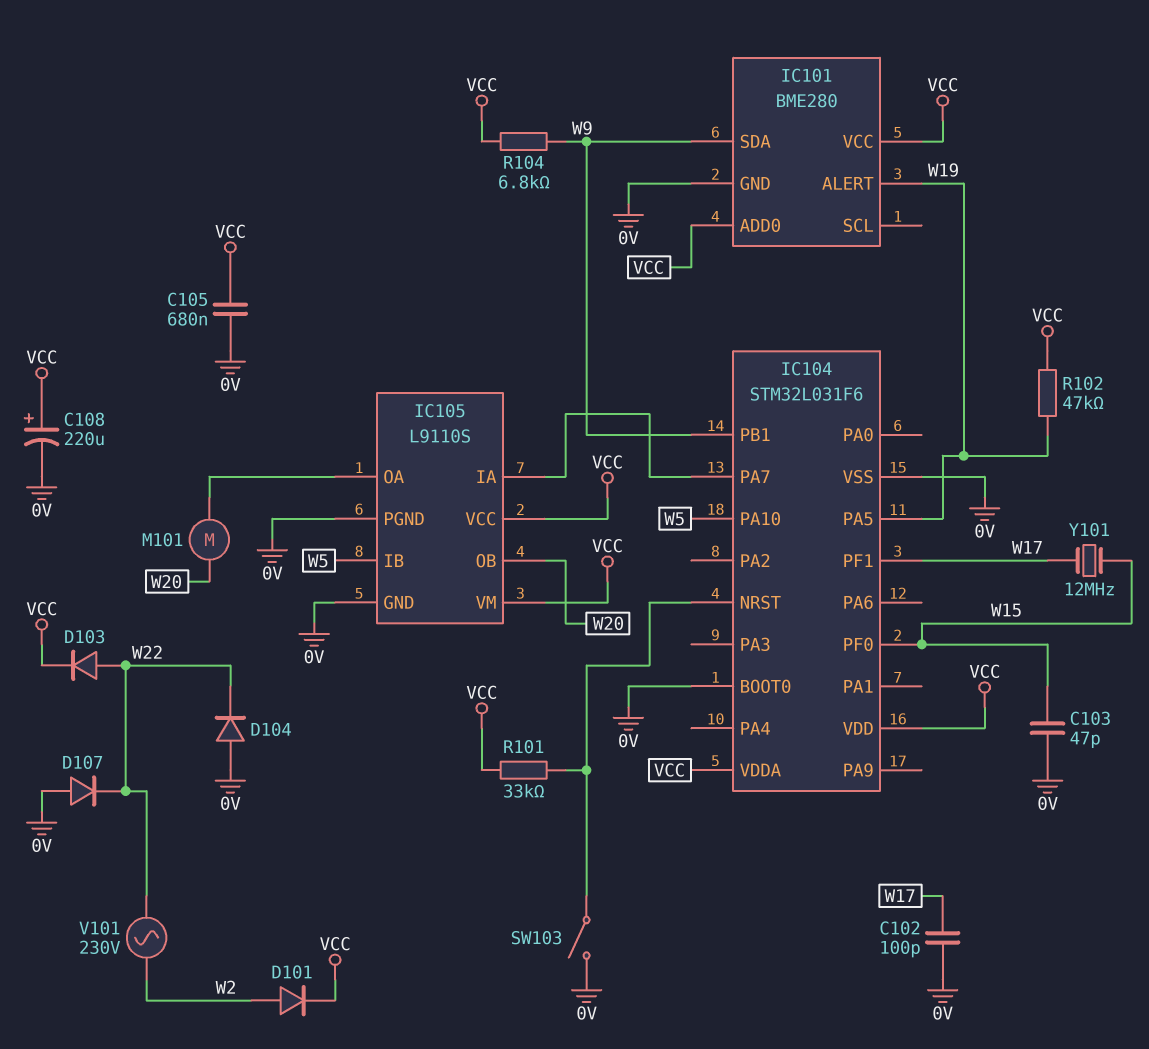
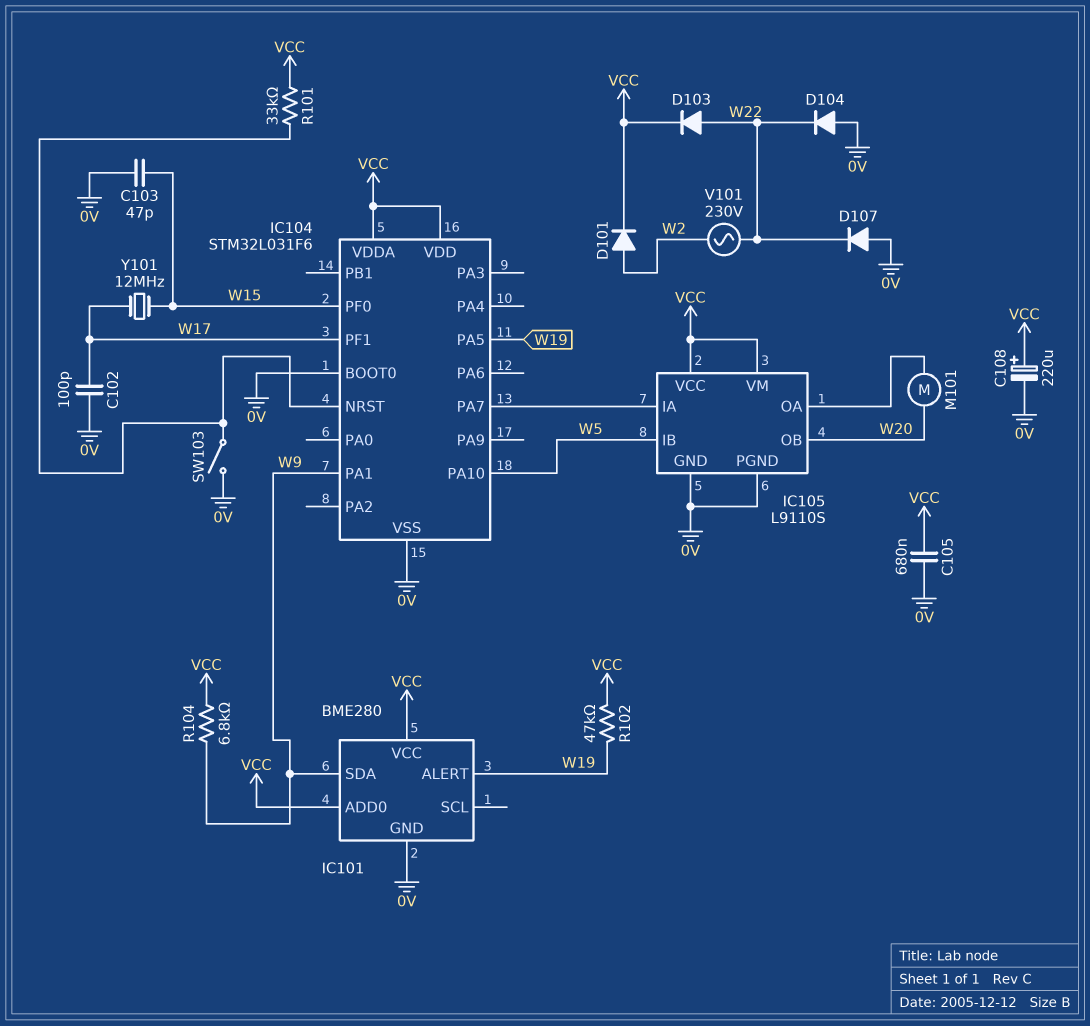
IC104 pin PA1: none -> W9
IC104 pin PB1: W9 -> none

